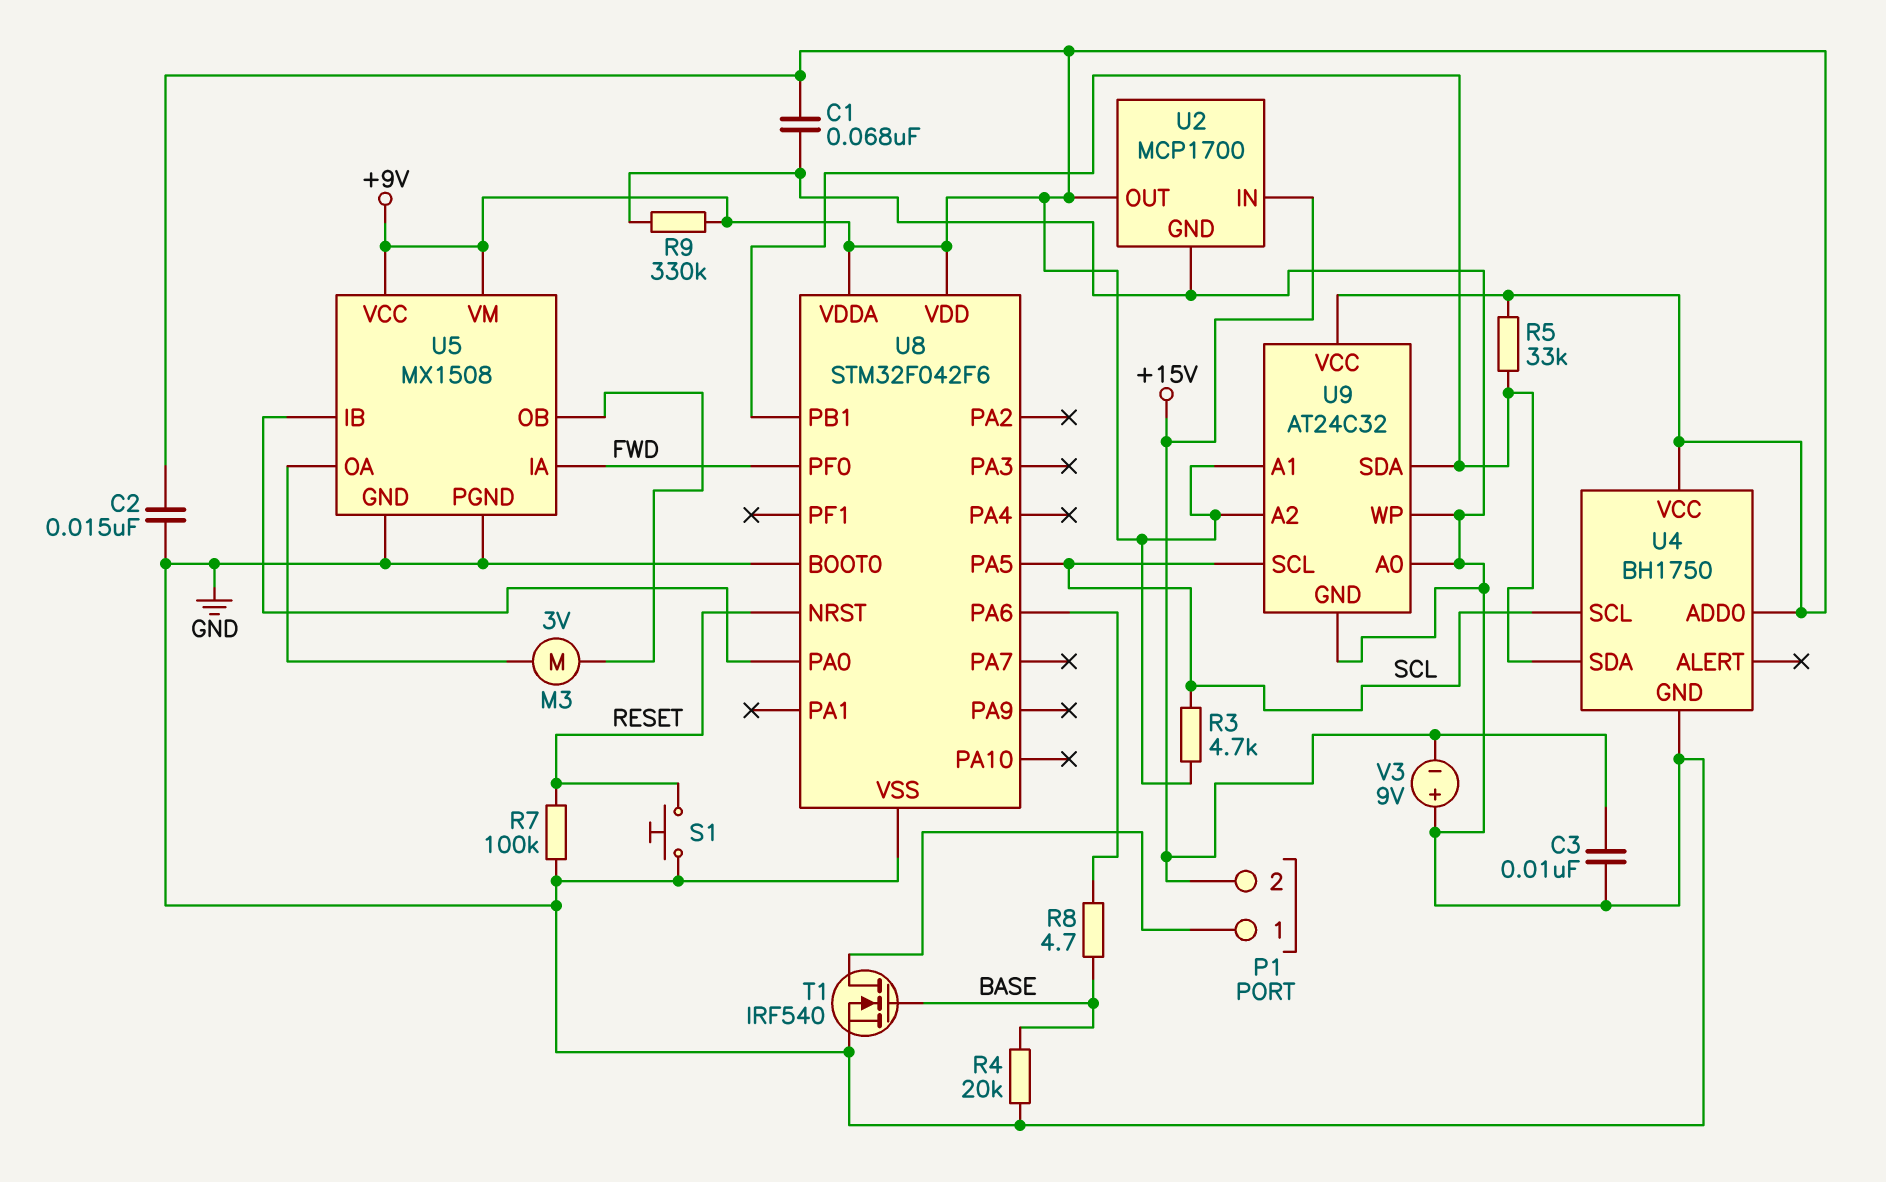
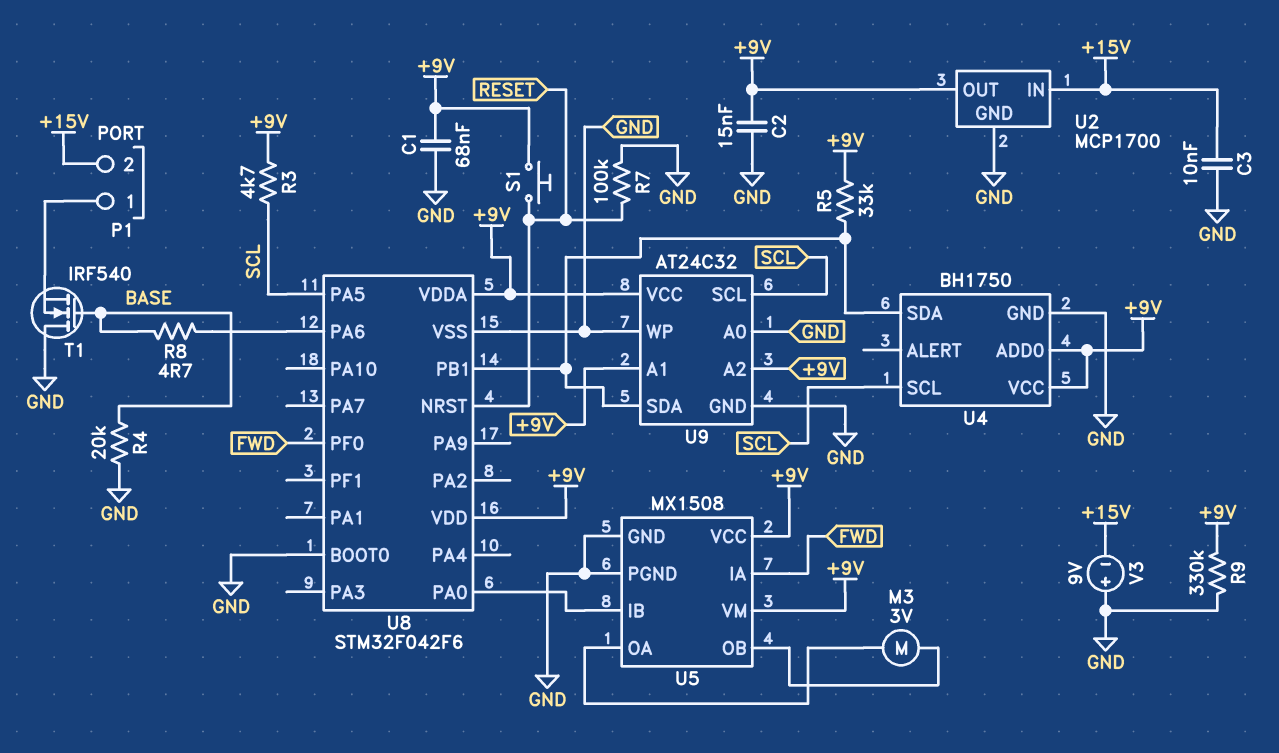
S1: button (GND, RESET) -> button (+9V, RESET)
T1: NMOS IRF540 (G BASE, D P1/1, S GND) -> NMOS IRF540 (G BASE, D GND, S P1/1)

